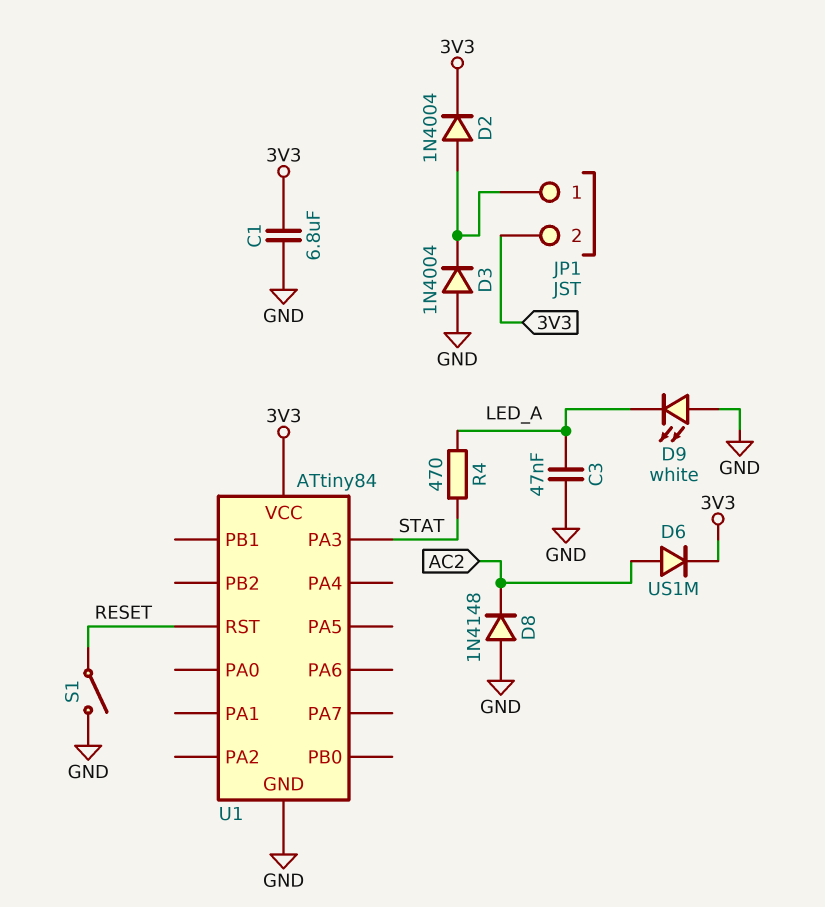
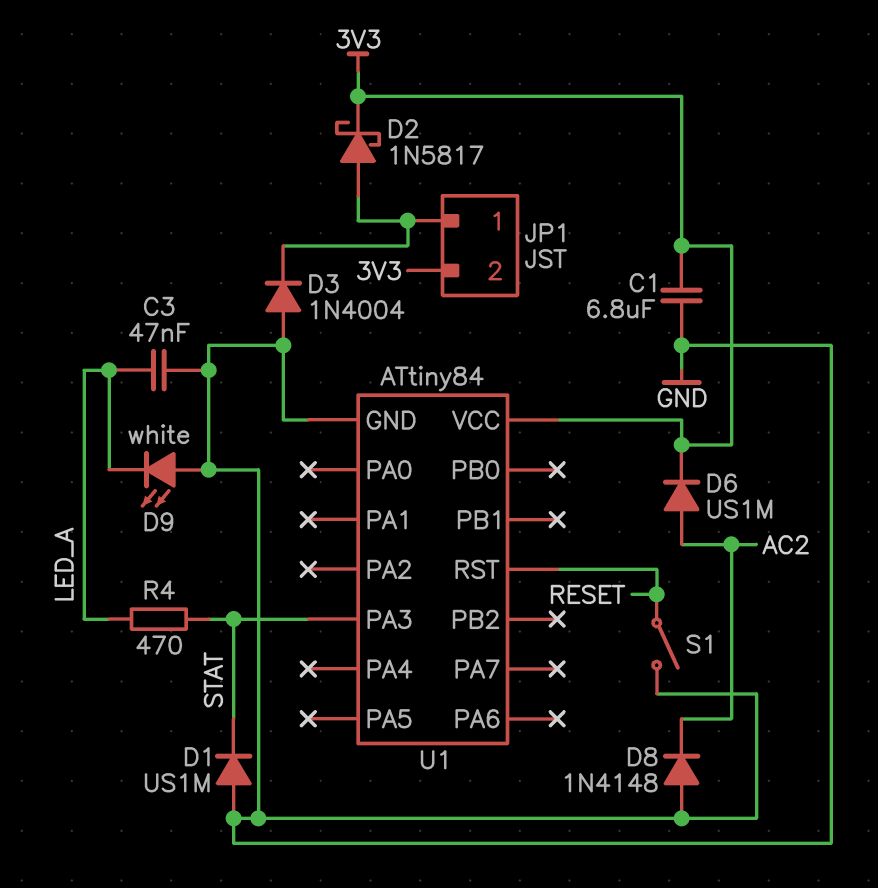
D1: none -> diode US1M (A GND, K STAT)
D2: diode 1N4004 (A JP1/1, K 3V3) -> schottky 1N5817 (A JP1/1, K 3V3)

